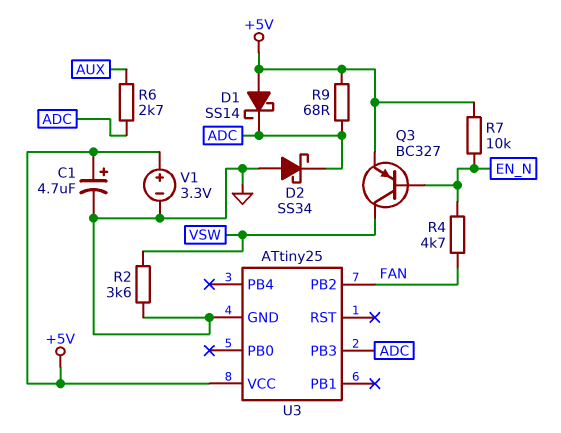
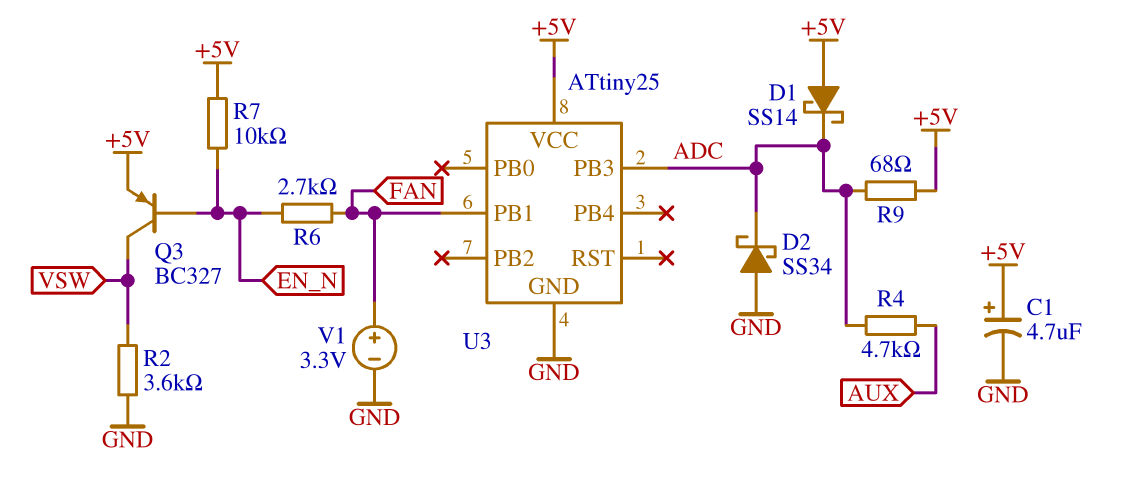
R4: 4.7k (EN_N, FAN) -> 4.7k (ADC, AUX)
R6: 2.7k (ADC, AUX) -> 2.7k (EN_N, FAN)
U3 pin PB1: none -> FAN
U3 pin PB2: FAN -> none
V1: 3.3V (plus +5V, minus GND) -> 3.3V (plus FAN, minus GND)

